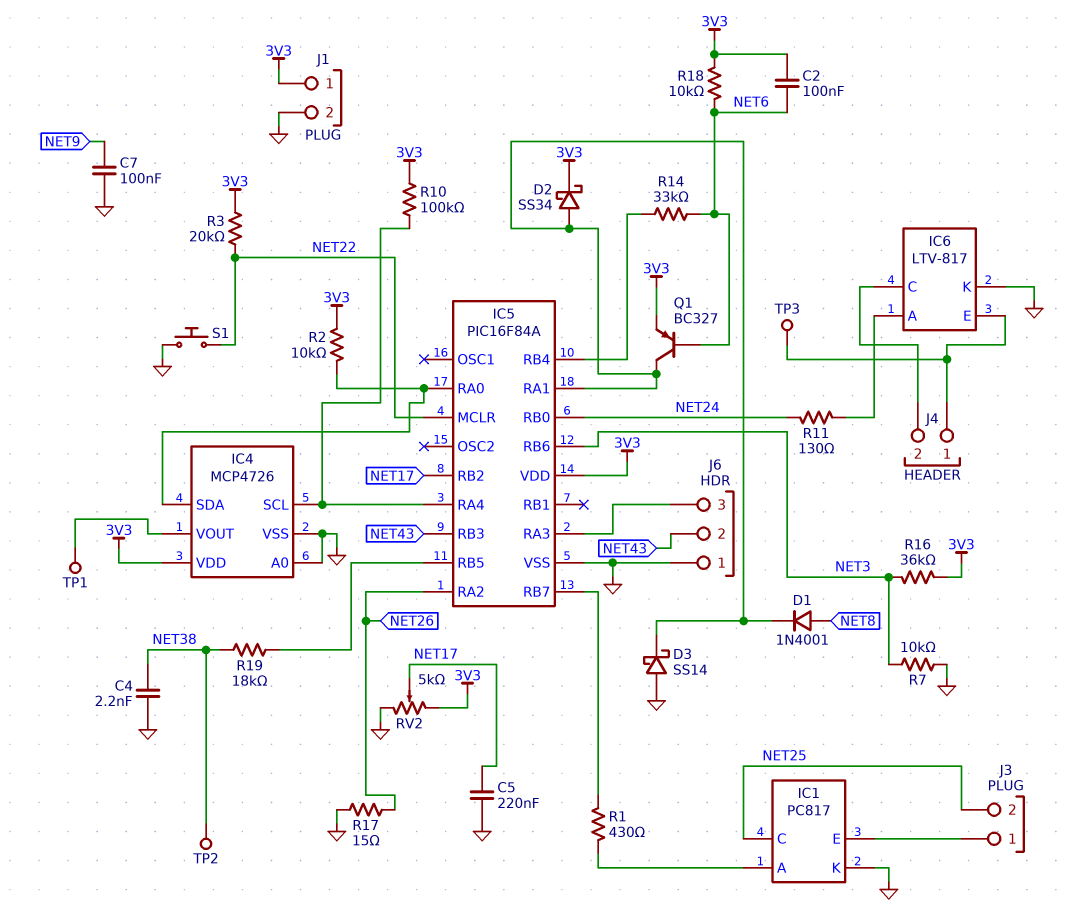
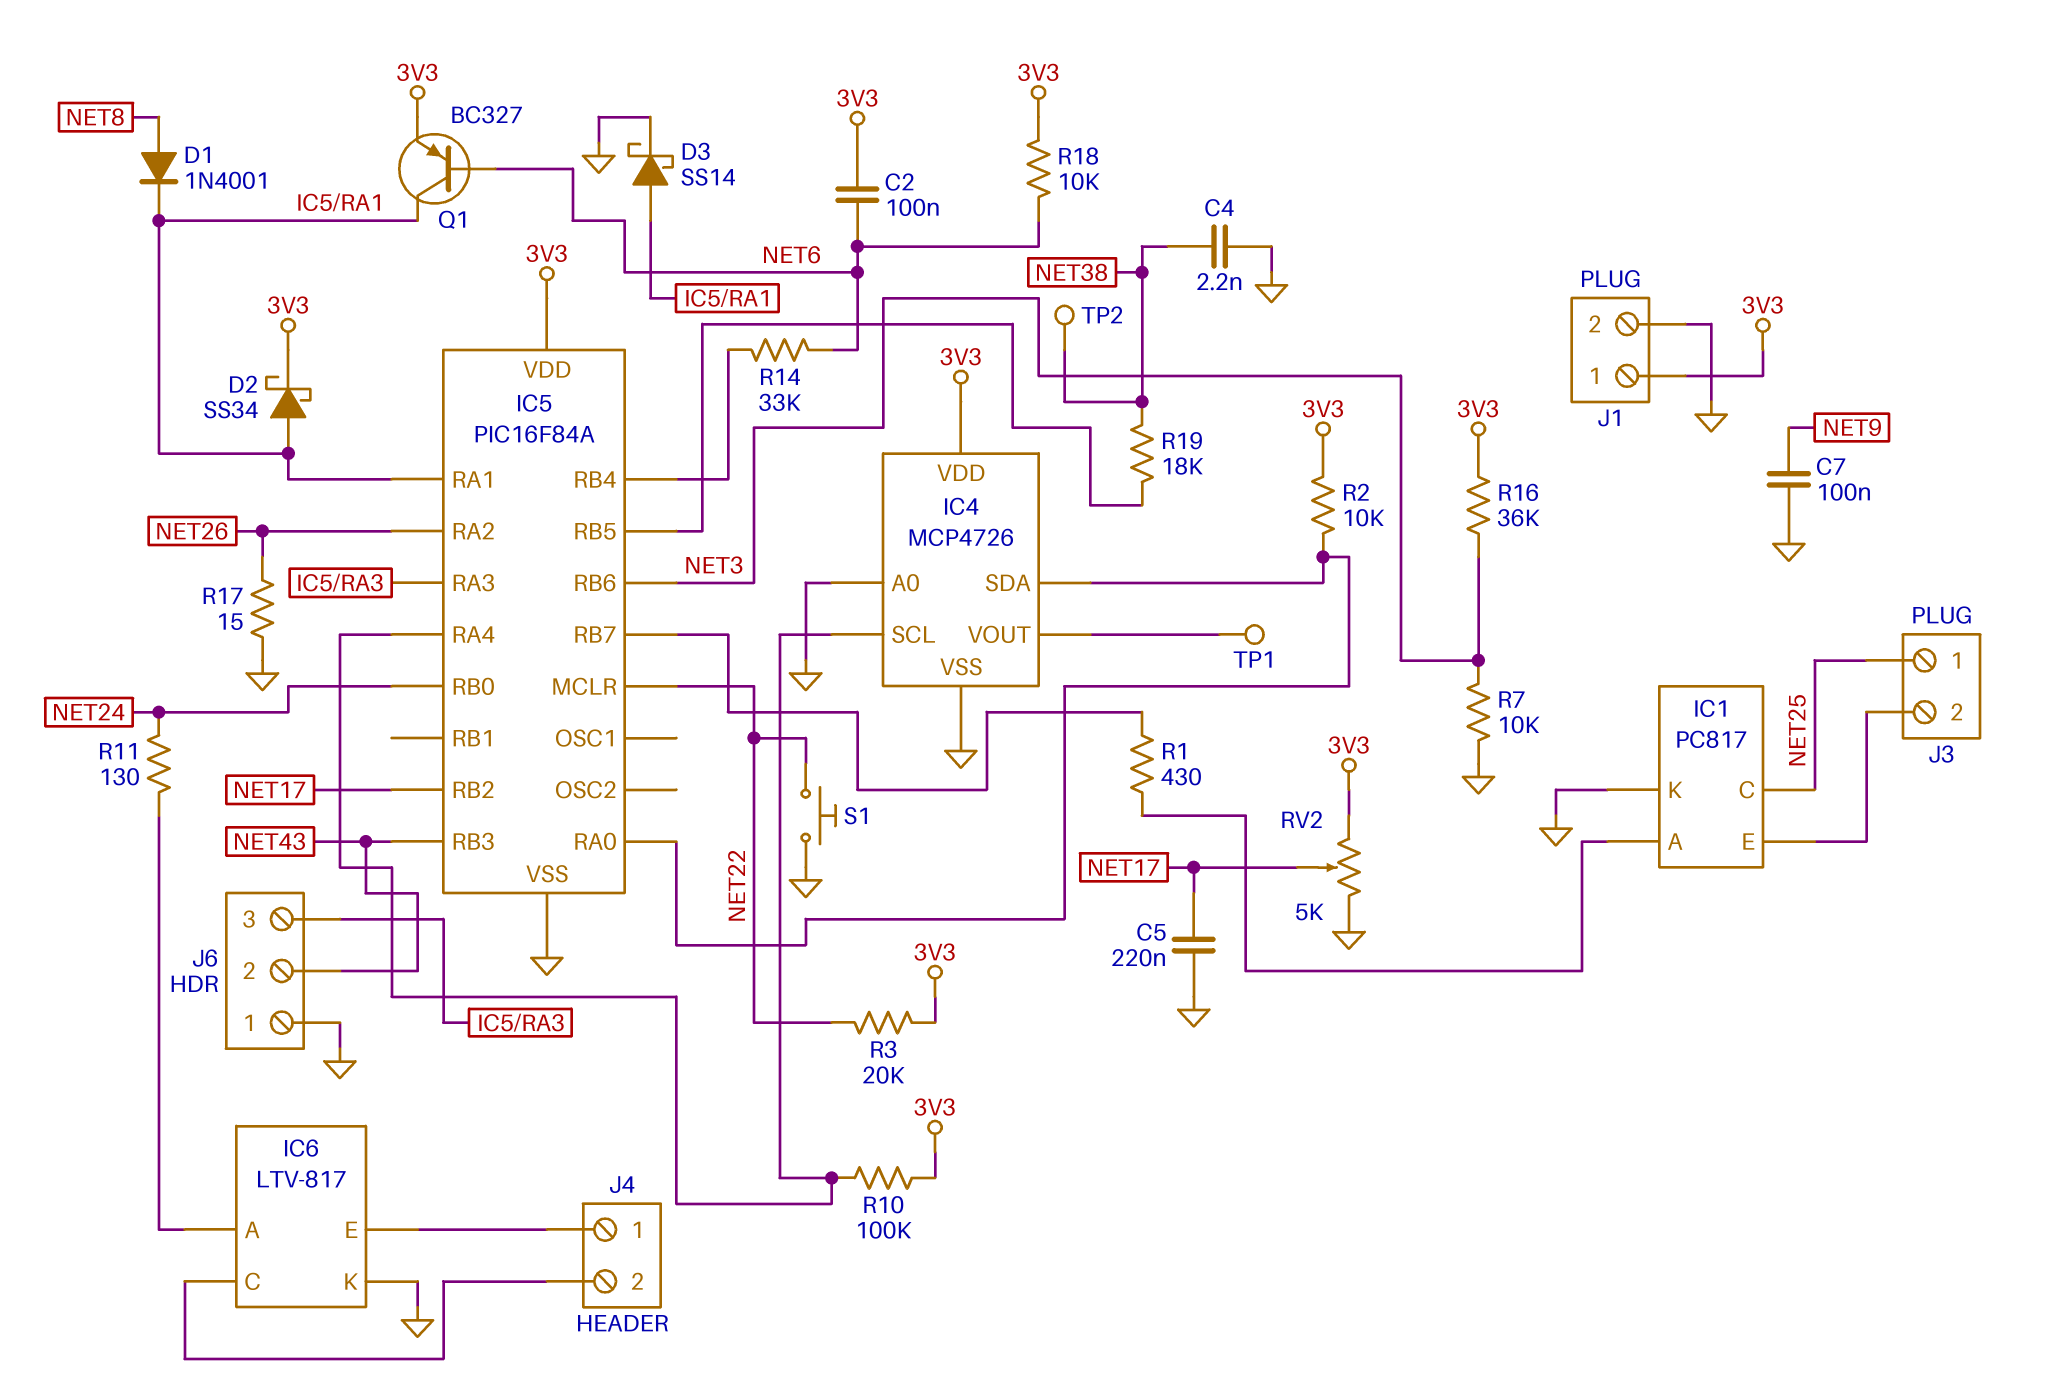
D3: schottky SS14 (A GND, K IC5/RA1) -> schottky SS14 (A IC5/RA1, K GND)
J3 pin 1: IC1/E -> NET25
J3 pin 2: NET25 -> IC1/E
TP3: test point (IC6/E) -> none

